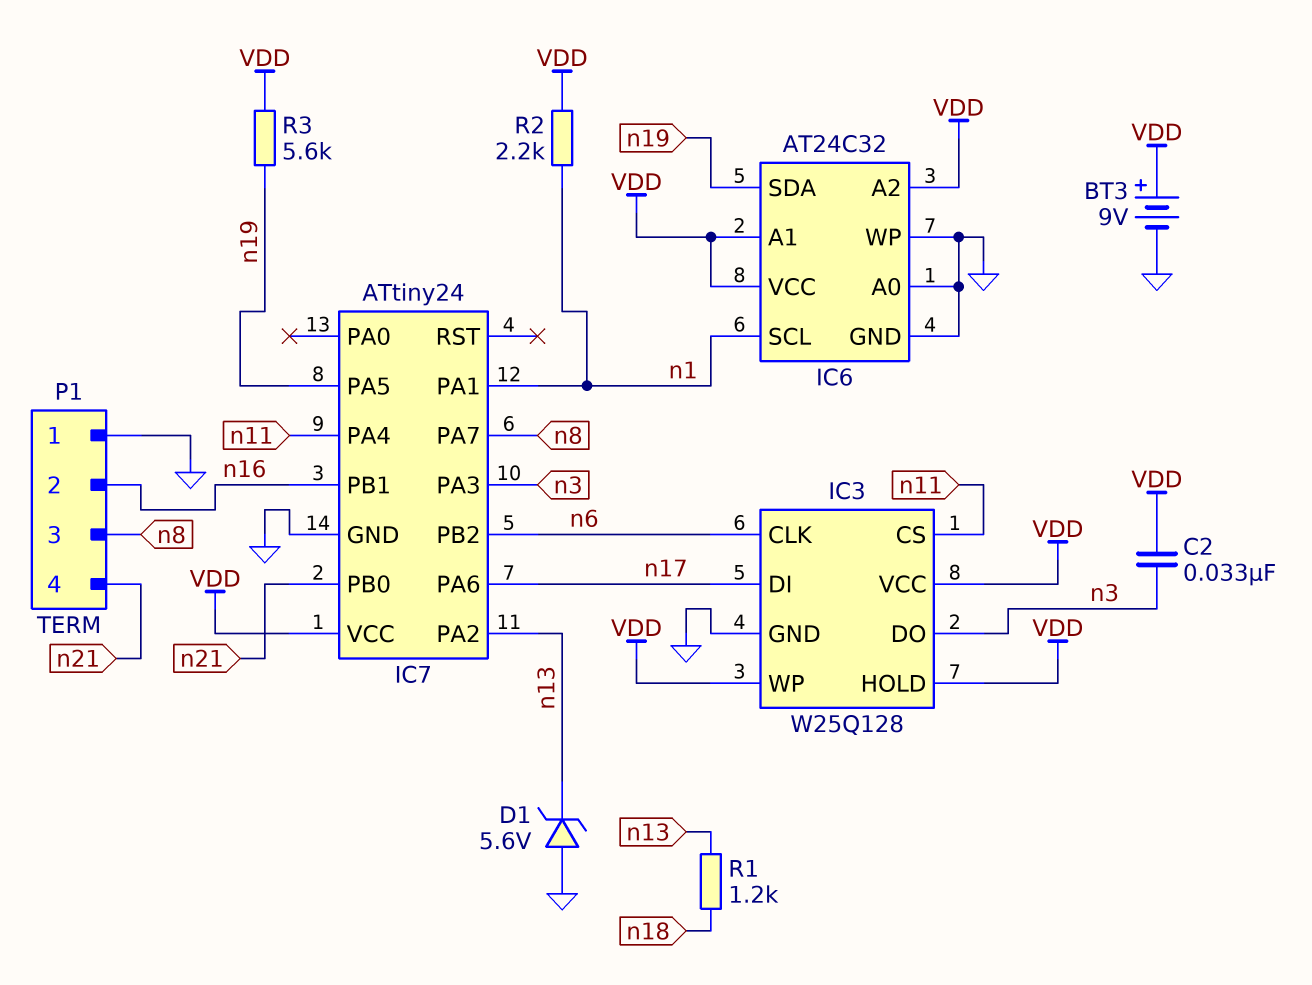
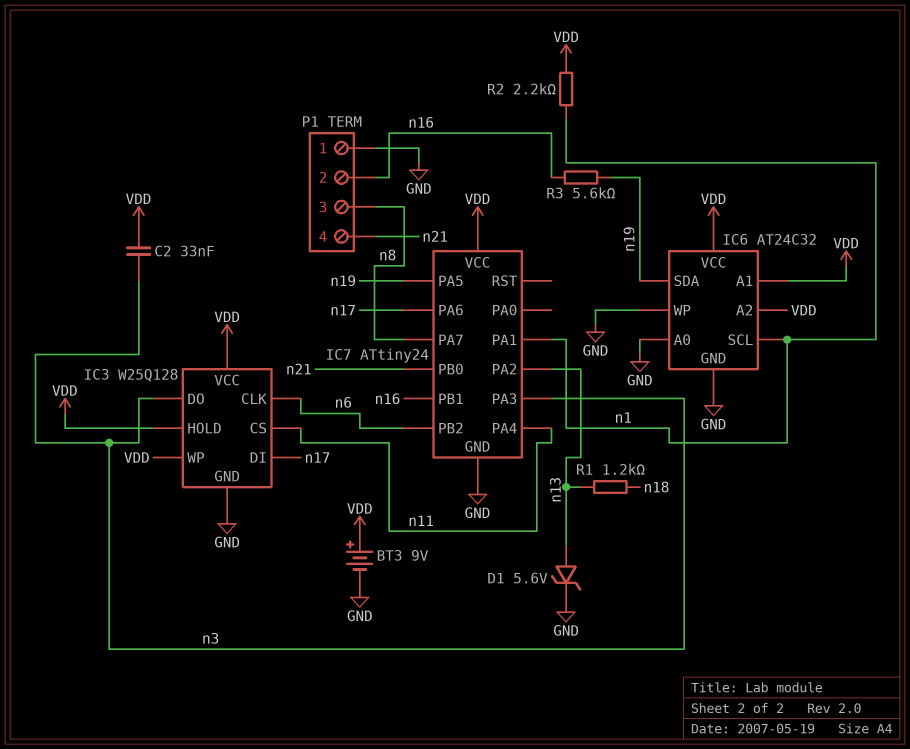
D1: zener 5.6V (A GND, K n13) -> zener 5.6V (A n13, K GND)
R3: 5.6k (VDD, n19) -> 5.6k (n16, n19)

